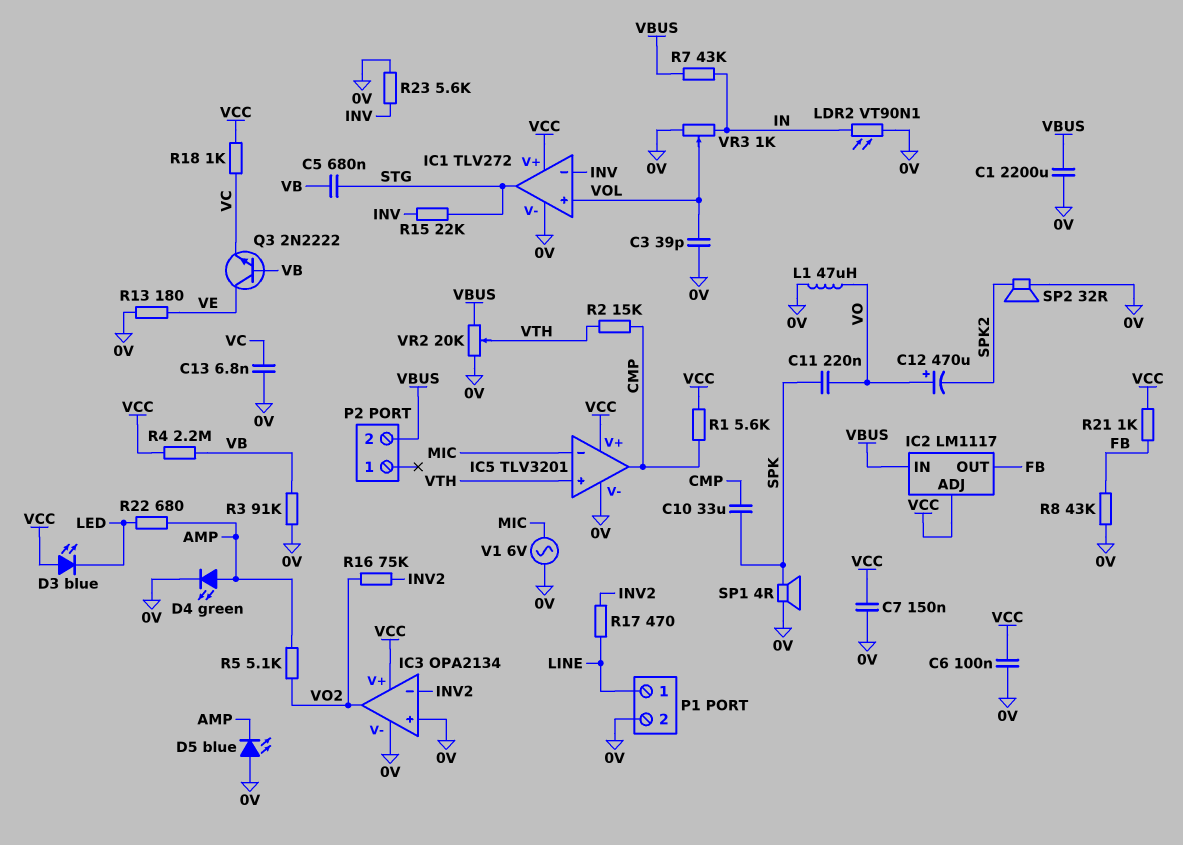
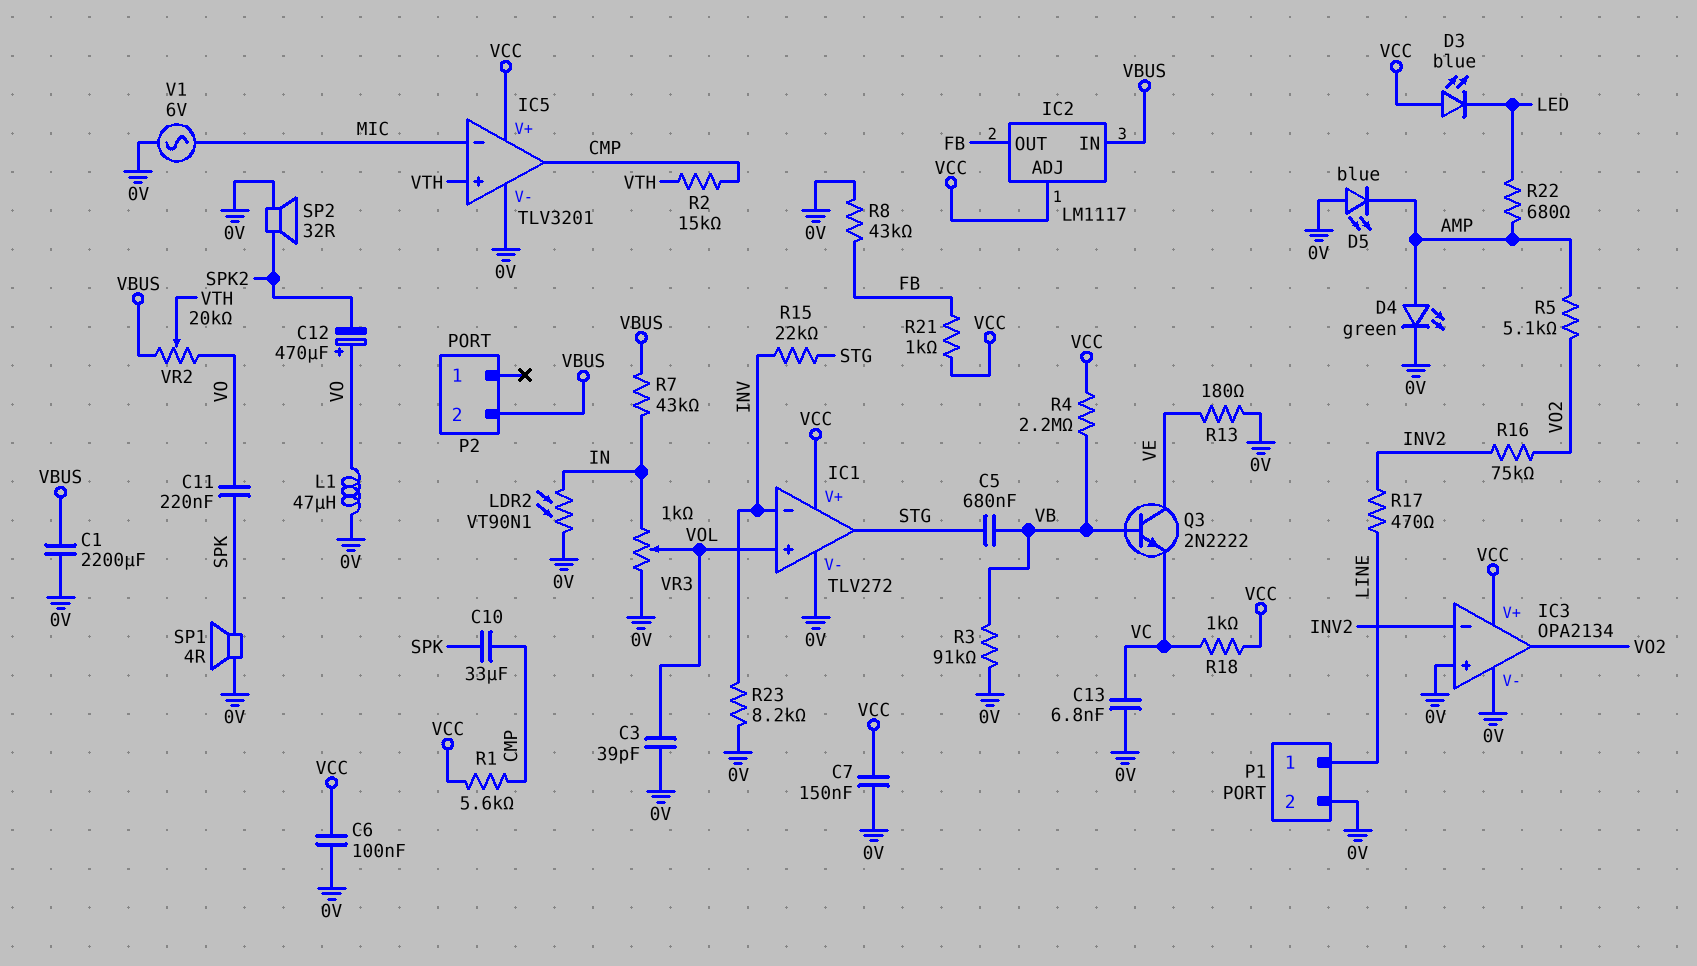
R23: 5.6k (0V, INV) -> 8.2k (0V, INV)
VR2: 20k (0V, VBUS, wiper VTH) -> 20k (VBUS, VO, wiper VTH)

